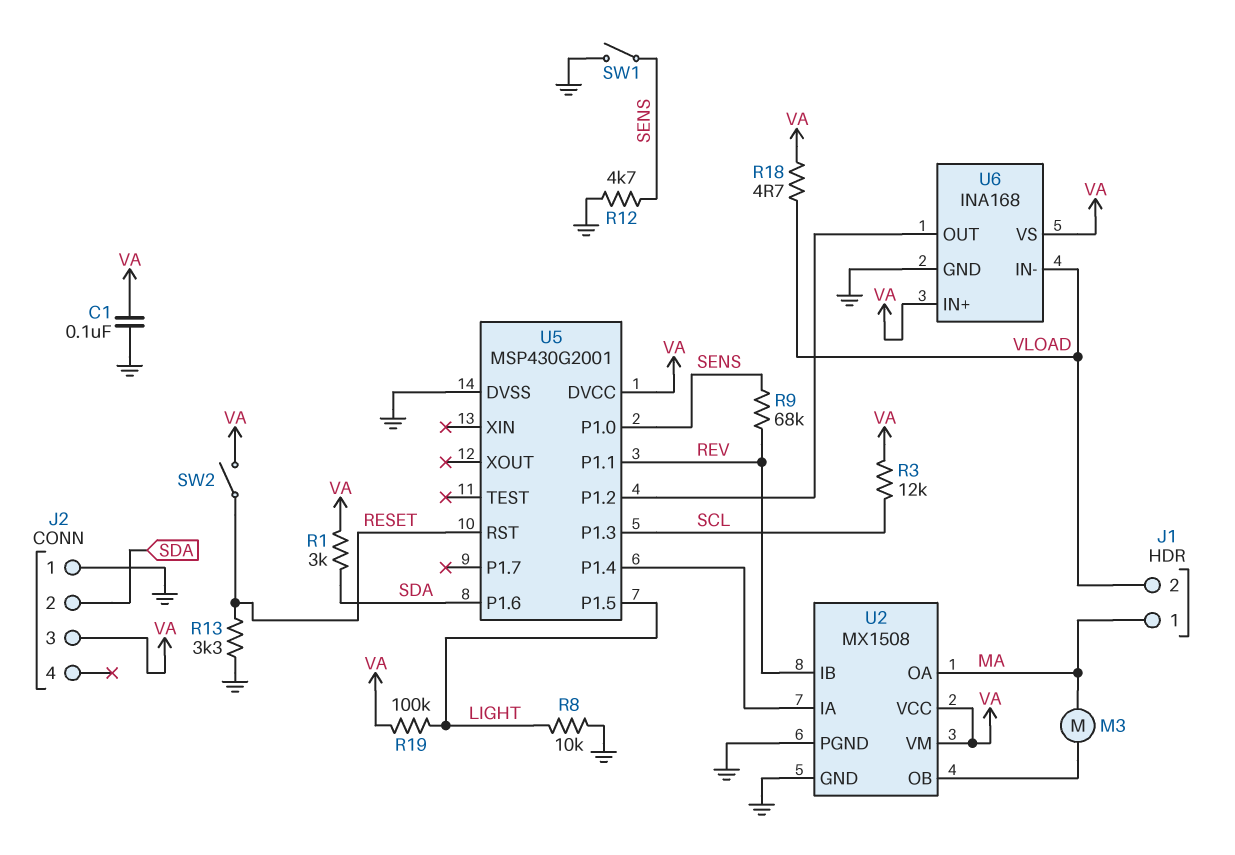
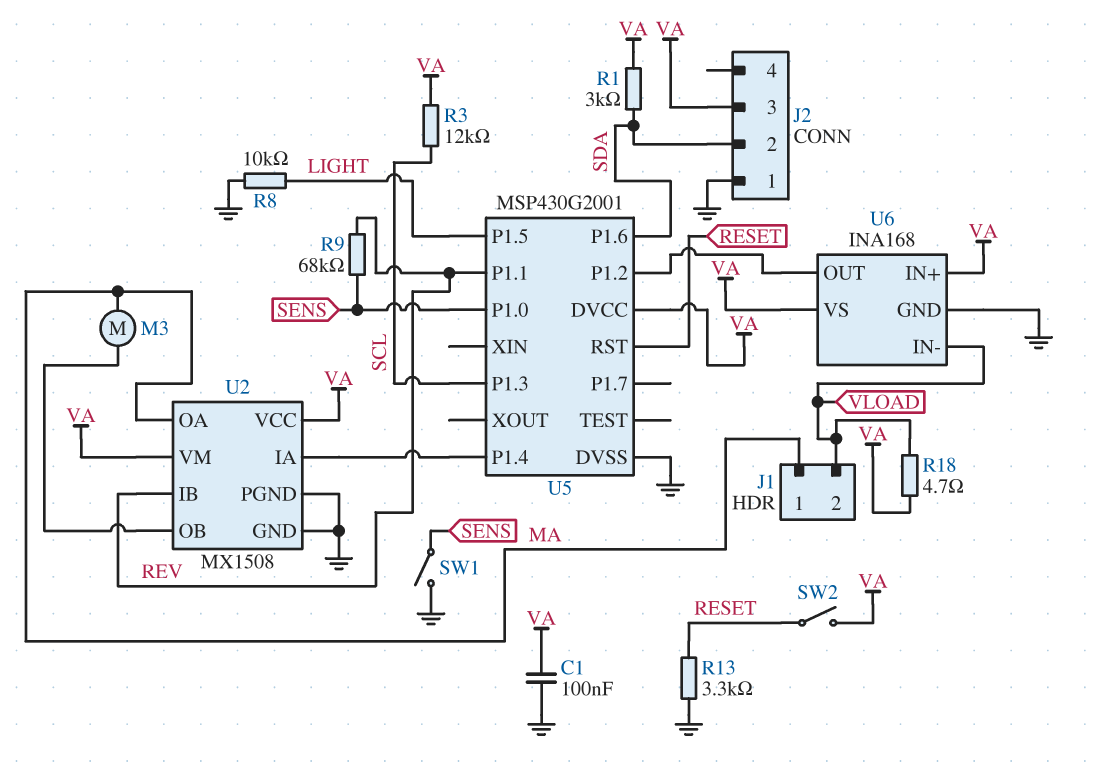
R12: 4.7k (GND, SENS) -> none
R19: 100k (LIGHT, VA) -> none

